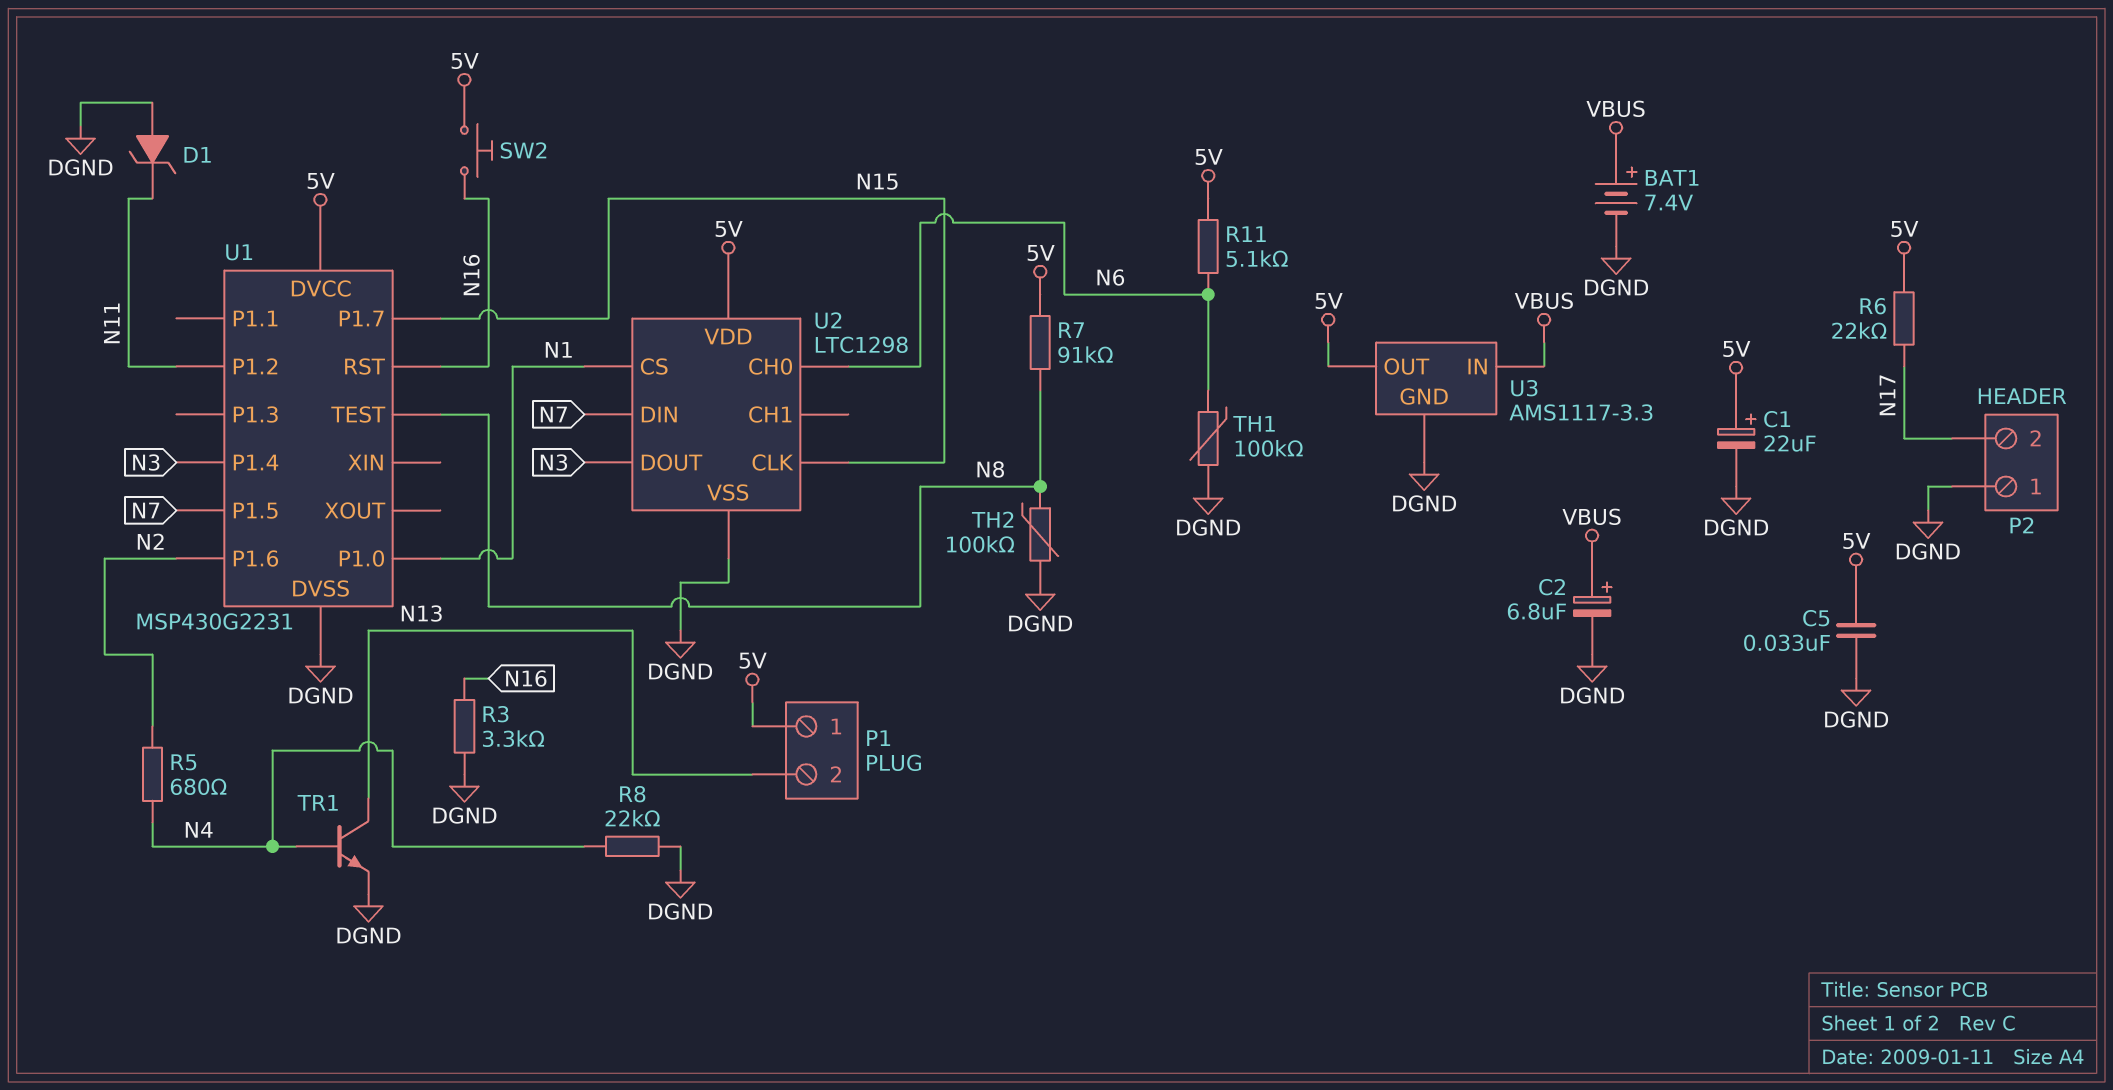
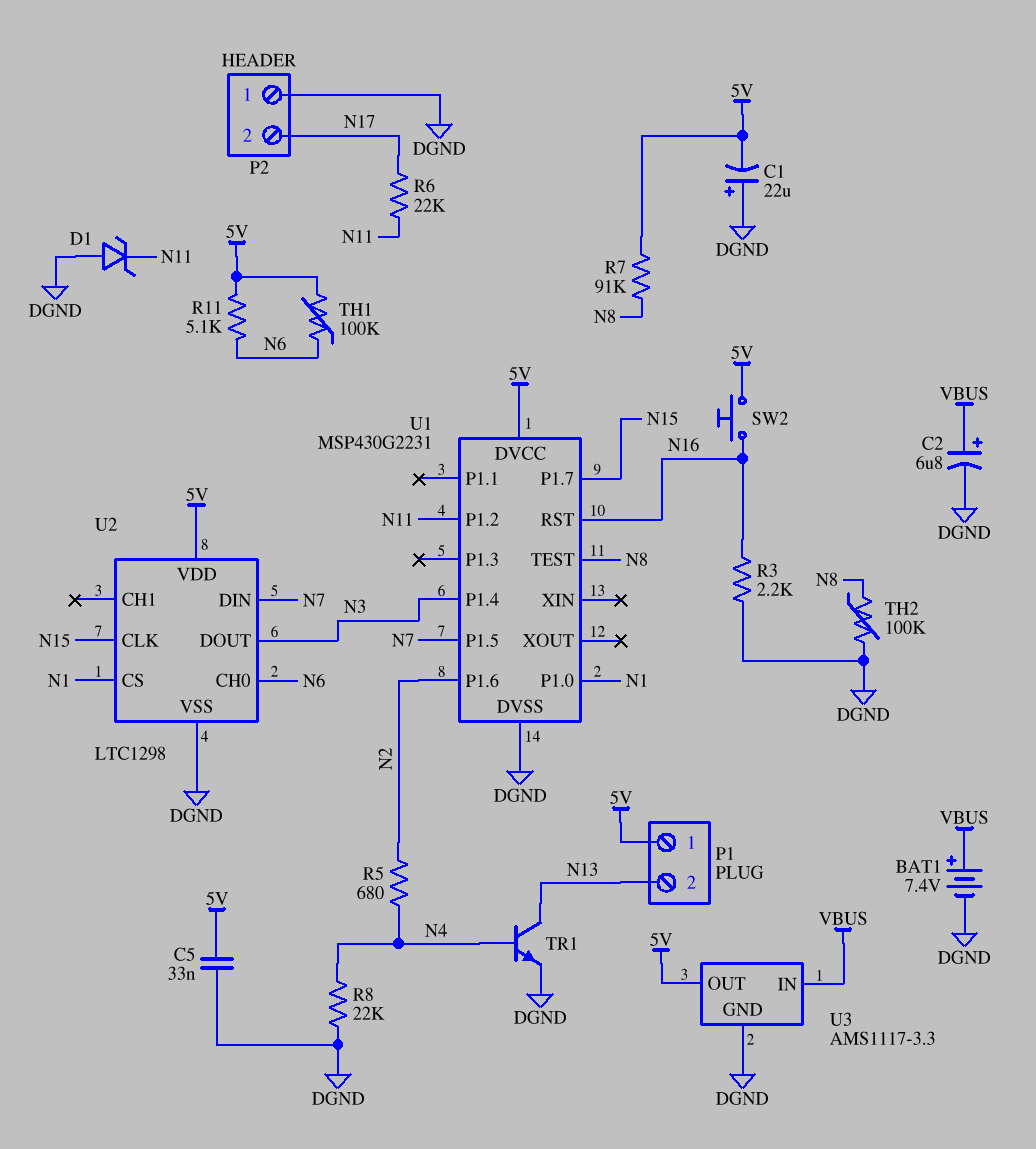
C1: 22uF (plus 5V, minus DGND) -> 22uF (plus DGND, minus 5V)
R3: 3.3k (DGND, N16) -> 2.2k (DGND, N16)
R6: 22k (5V, N17) -> 22k (N11, N17)
TH1: 100k (DGND, N6) -> 100k (5V, N6)

